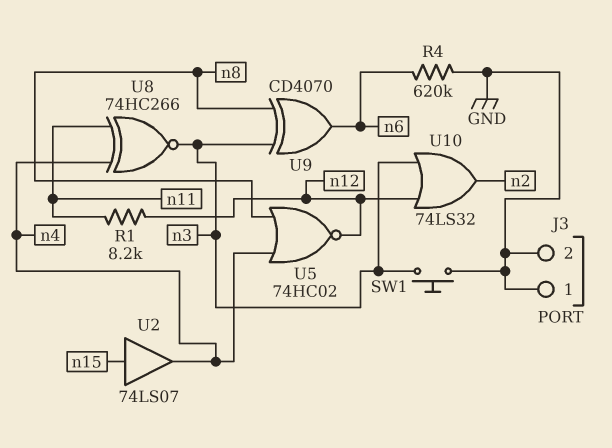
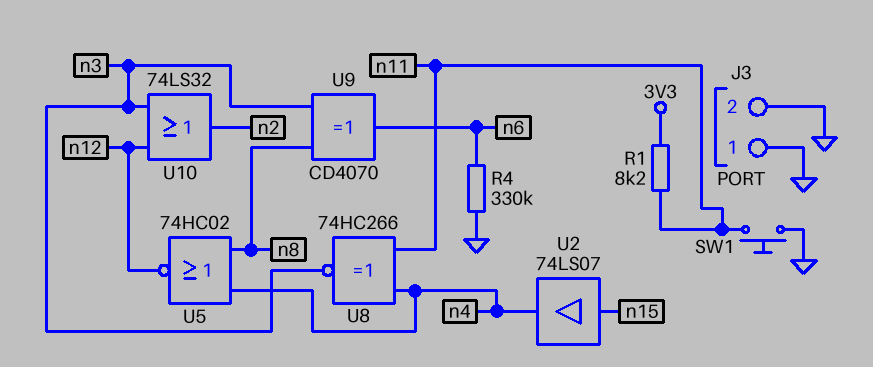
R1: 8.2k (n11, n12) -> 8.2k (3V3, n11)
R4: 620k (GND, n6) -> 330k (GND, n6)
SW1: button (GND, n3) -> button (GND, n11)

